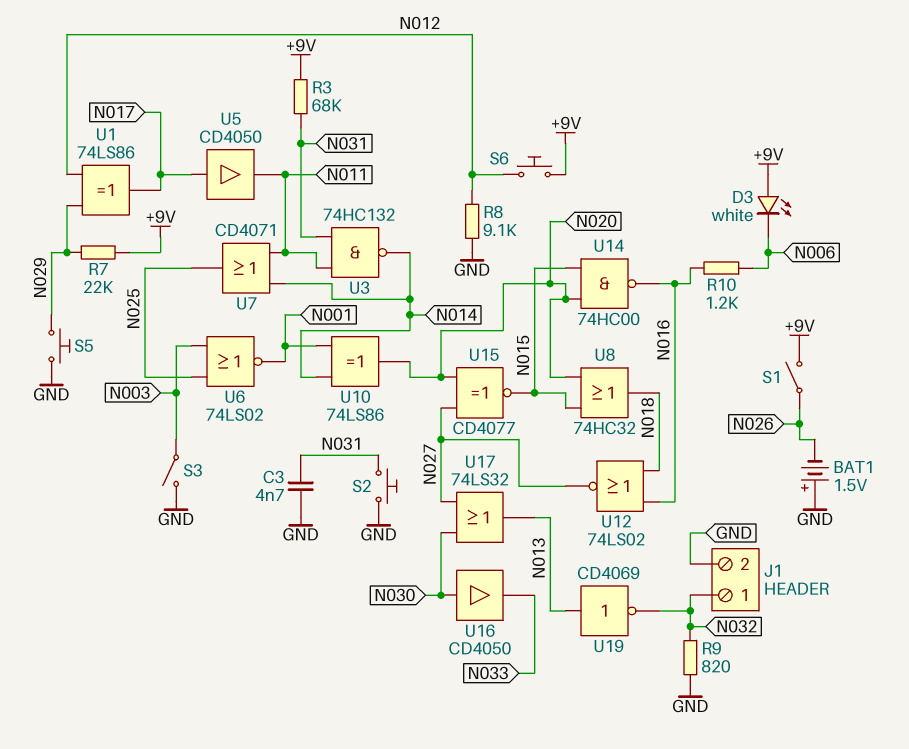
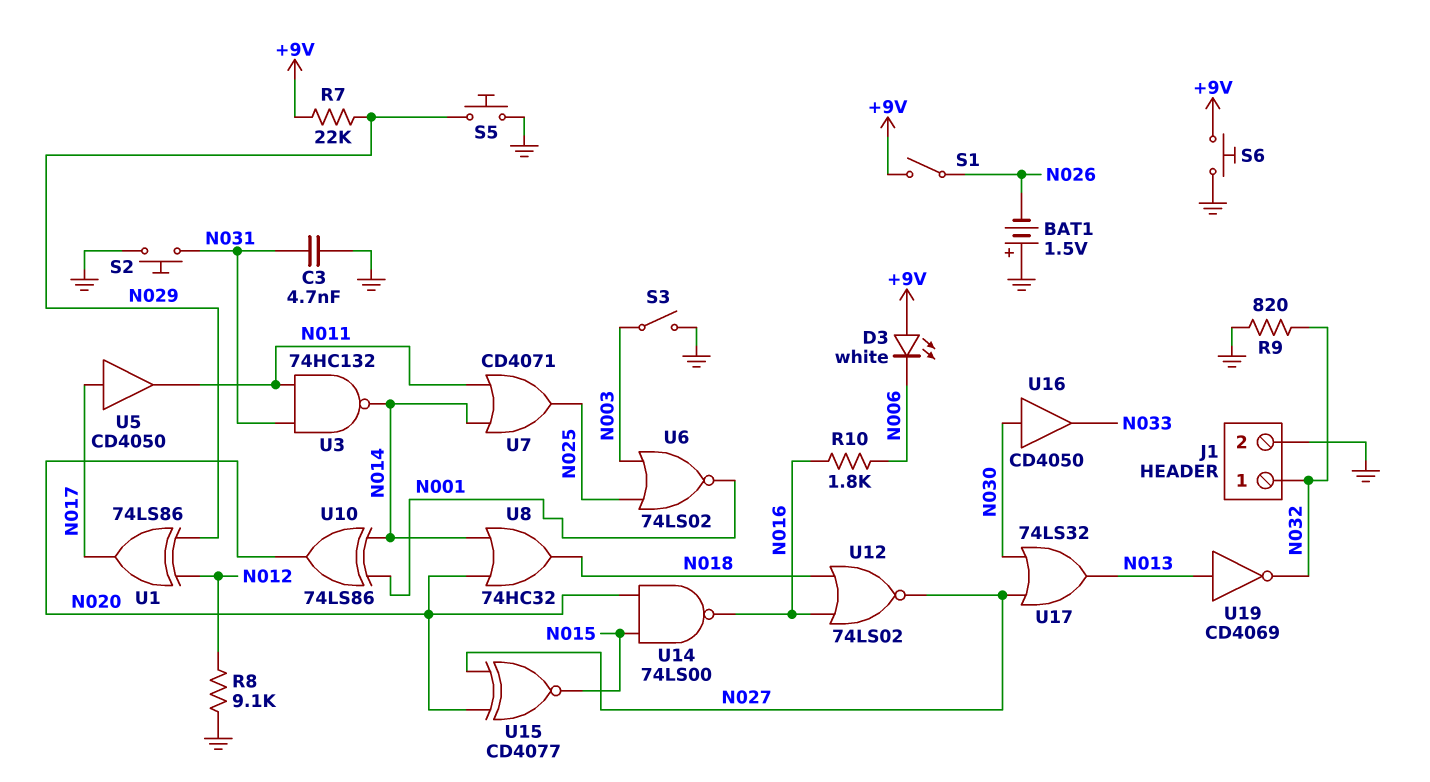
R3: 68k (+9V, N031) -> none
R10: 1.2k (N006, N016) -> 1.8k (N006, N016)
S6: button (+9V, N012) -> button (+9V, GND)
U8: OR 74HC32 (in N015, in N020, out N018) -> OR 74HC32 (in N014, in N020, out N018)
U14: NAND 74HC00 (in N015, in N020, out N016) -> NAND 74LS00 (in N015, in N020, out N016)

